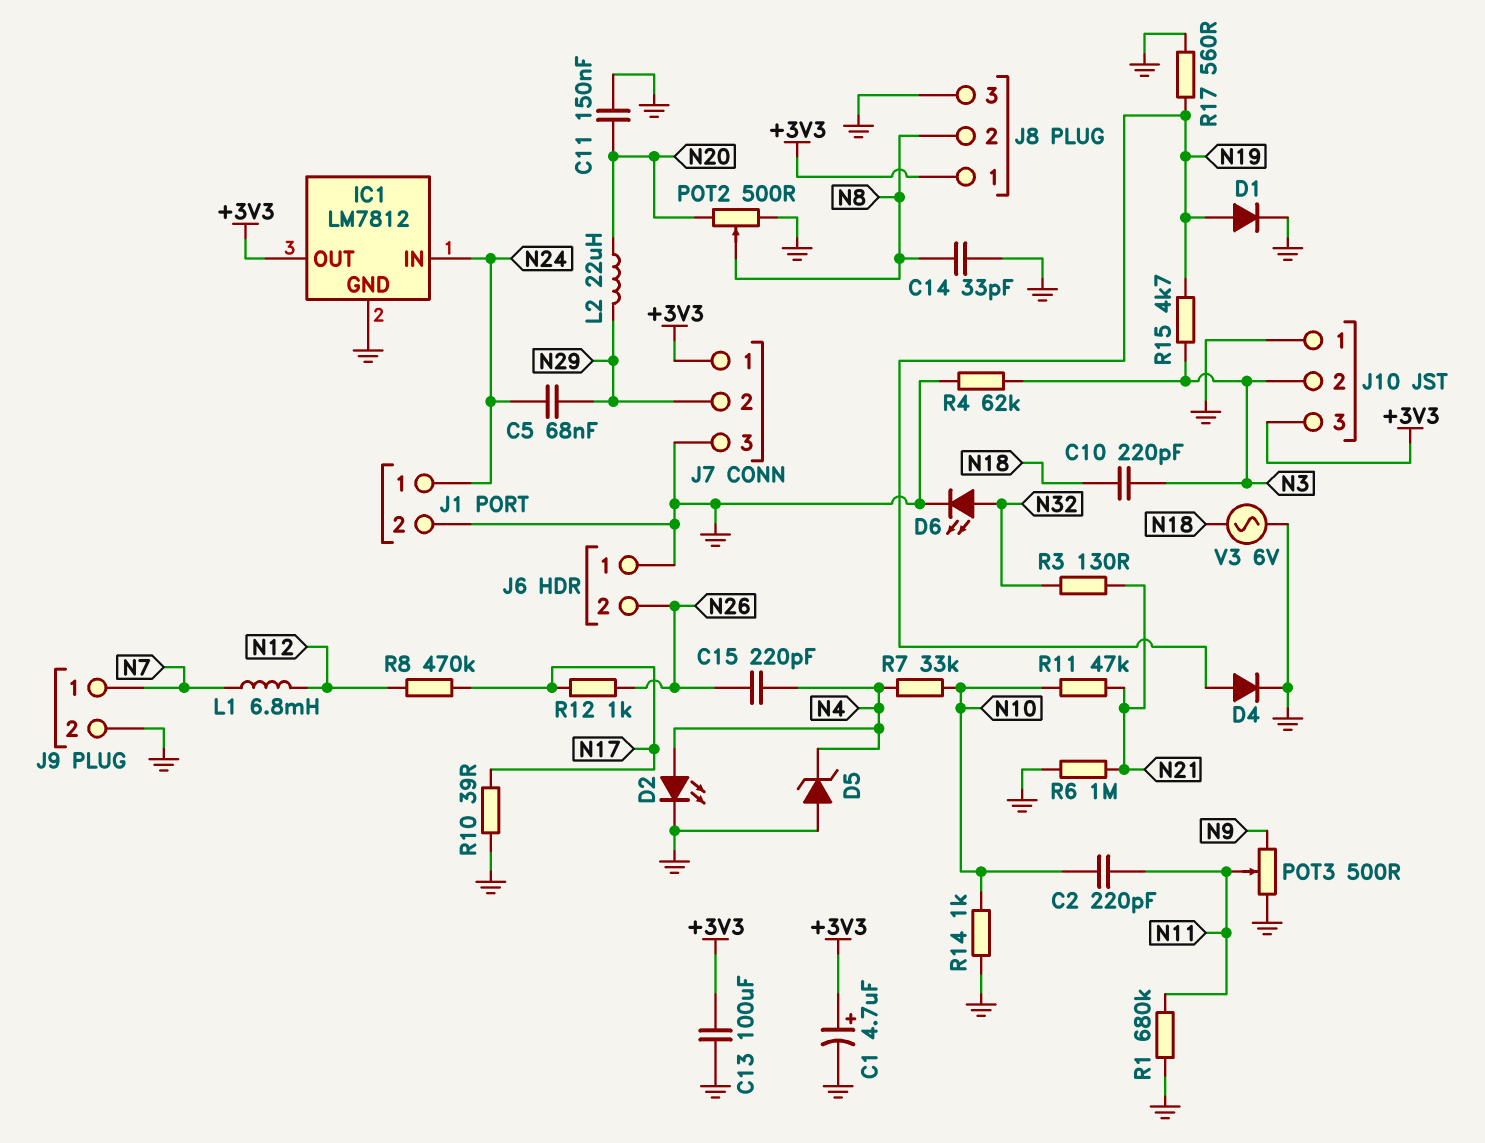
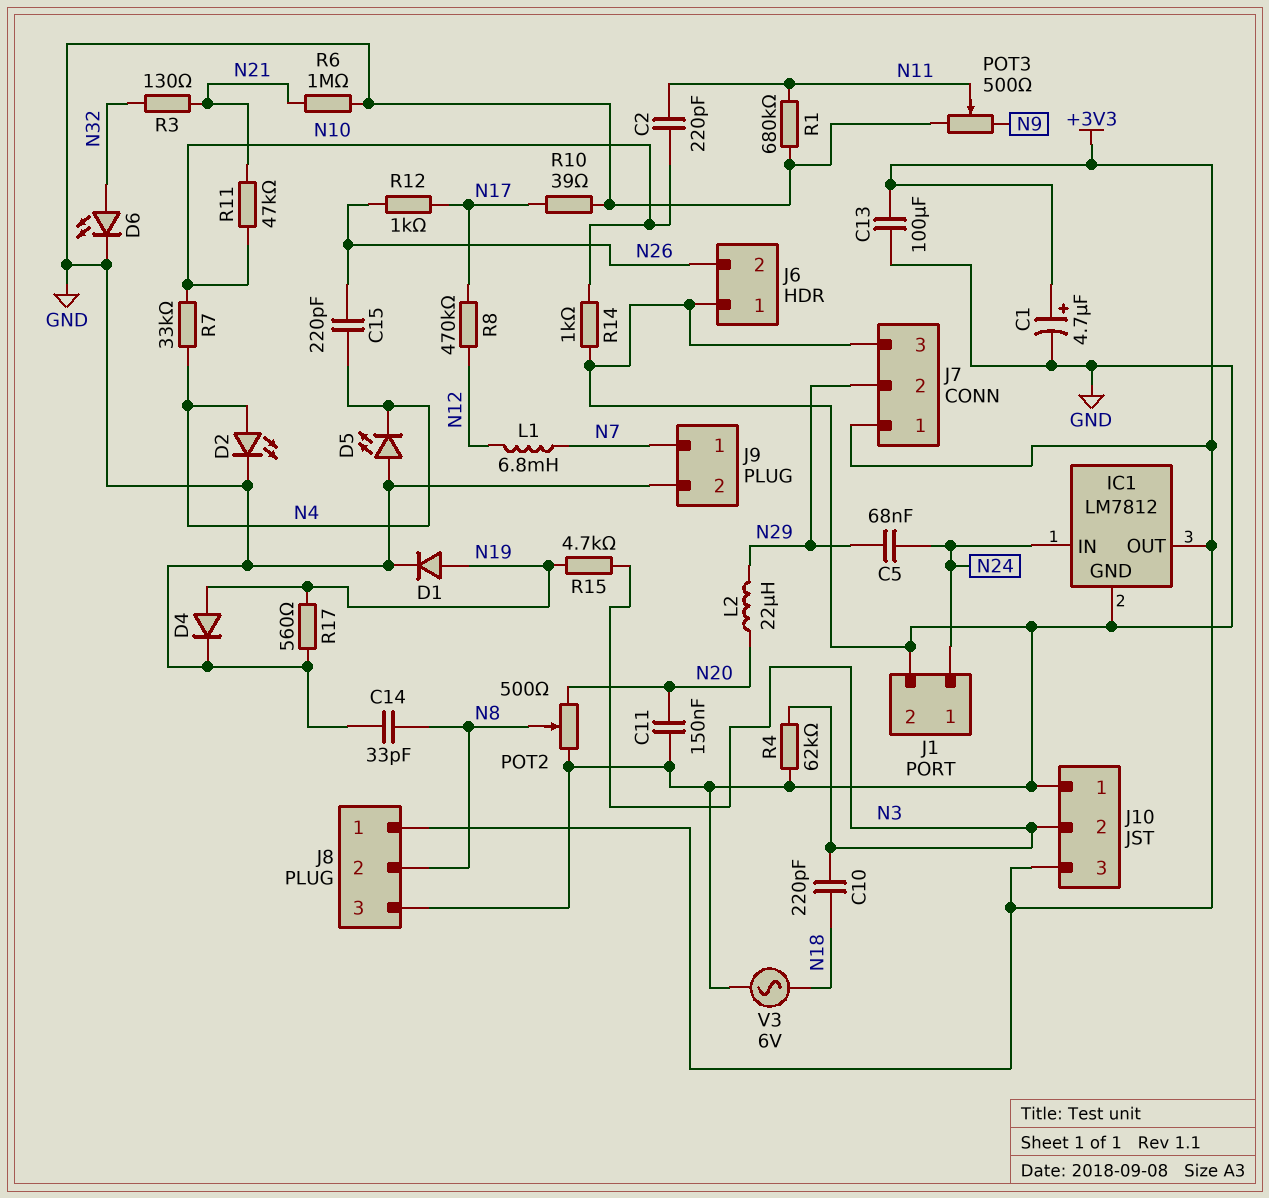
D5: zener (A GND, K N4) -> LED (A GND, K N4)

